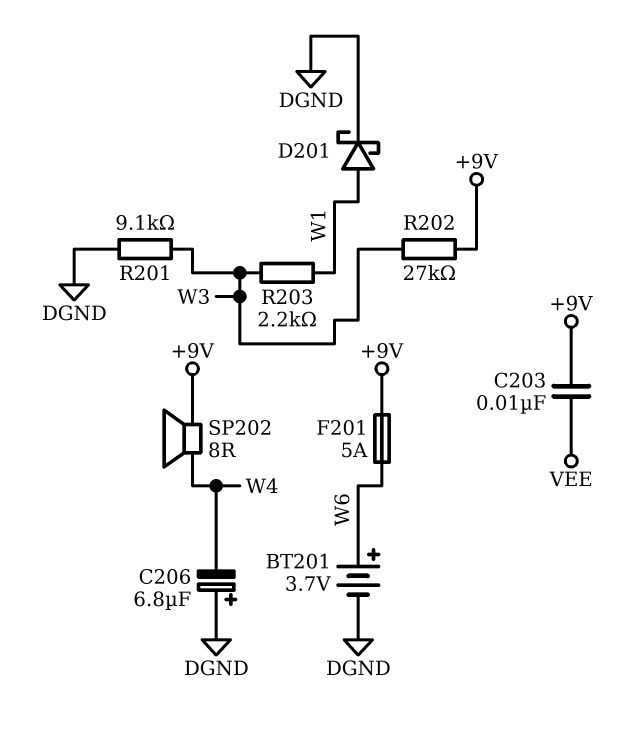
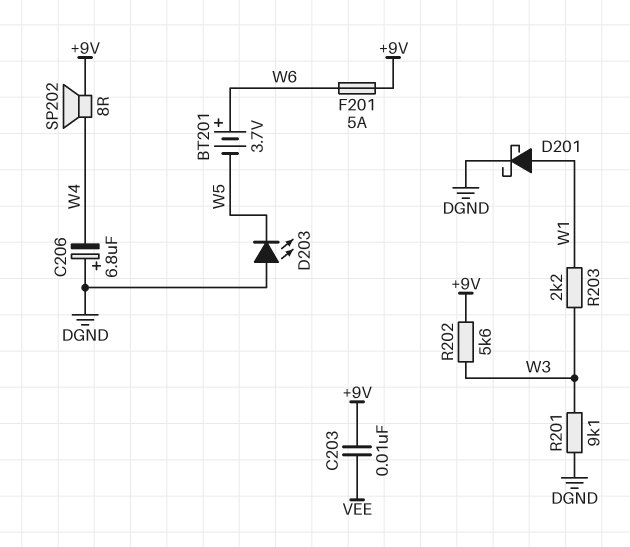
BT201: 3.7V (plus W6, minus DGND) -> 3.7V (plus W6, minus W5)
D203: none -> LED (A DGND, K W5)
R202: 27k (+9V, W3) -> 5.6k (+9V, W3)

